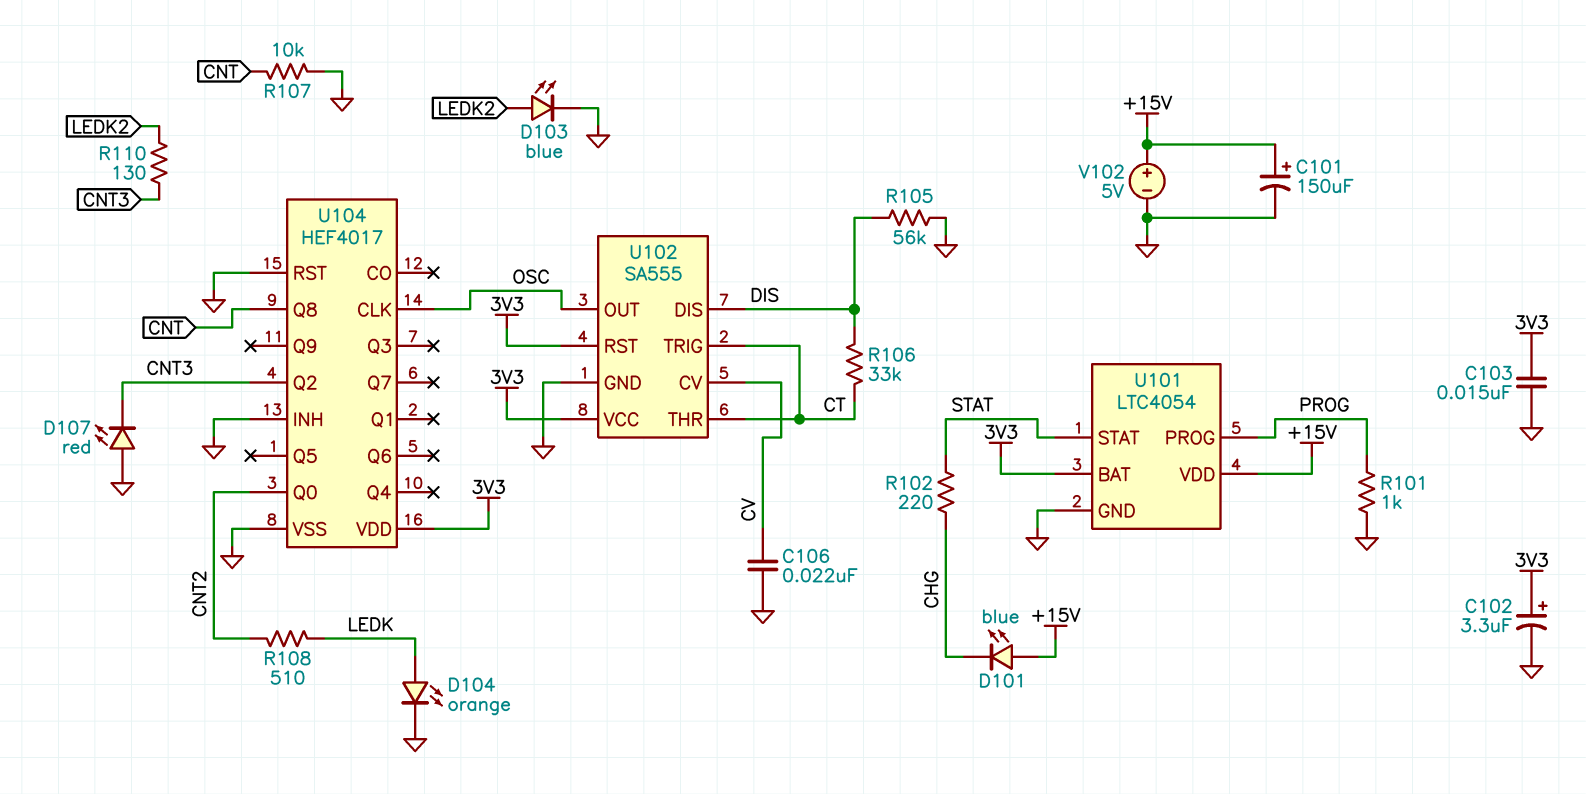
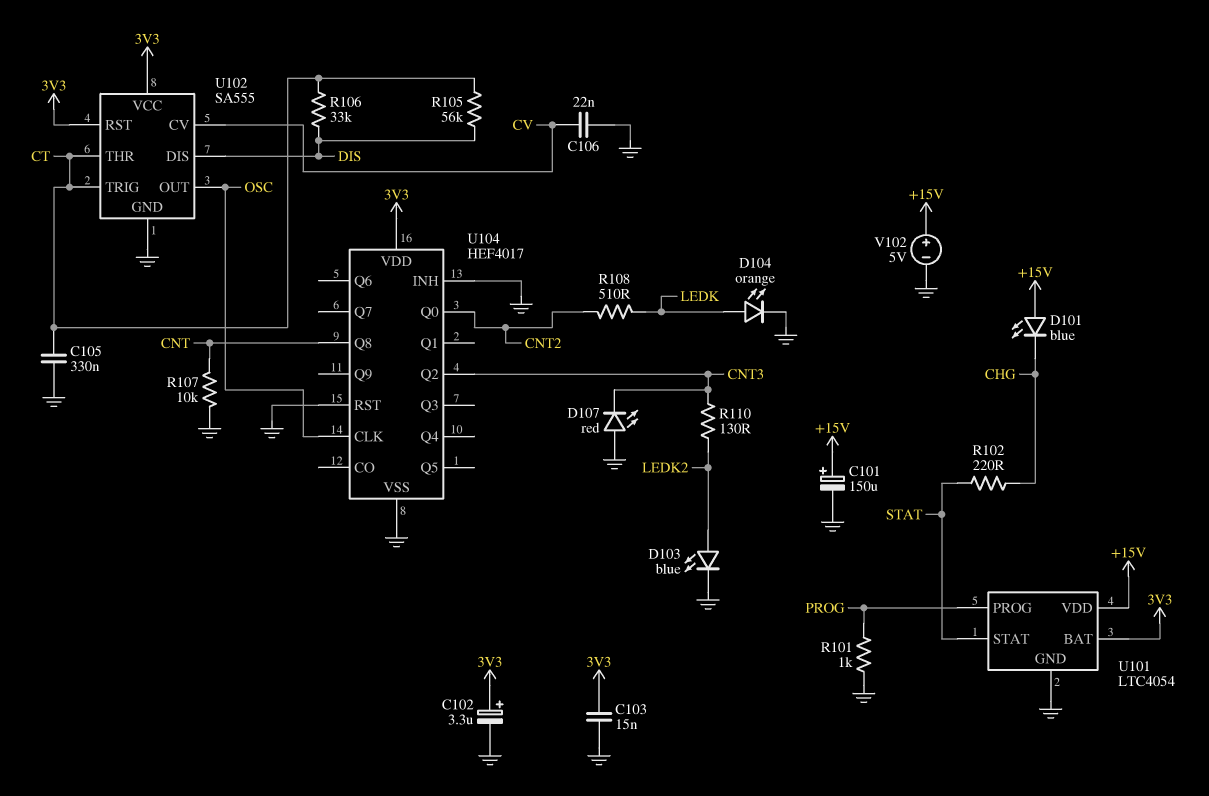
C105: none -> 330nF (CT, GND)
R105: 56k (DIS, GND) -> 56k (CT, DIS)

